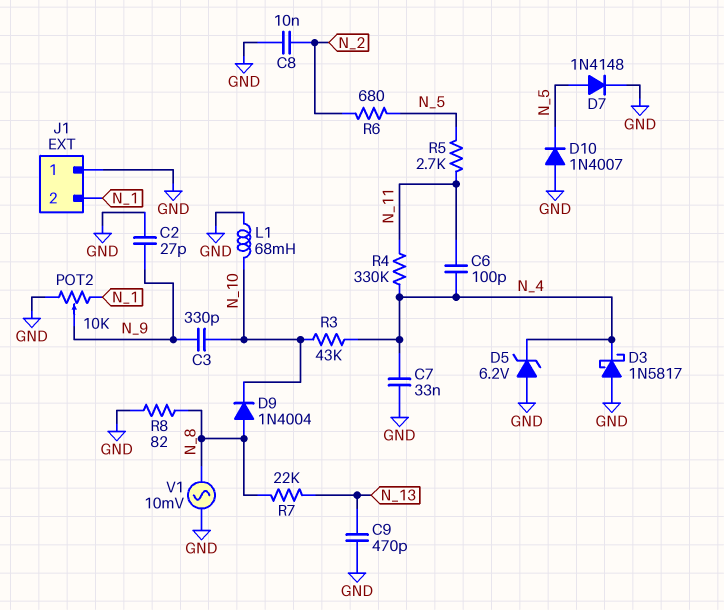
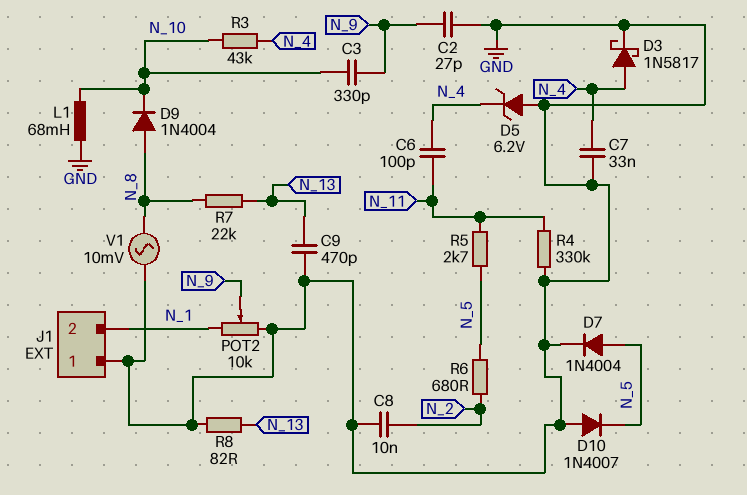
D3: schottky 1N5817 (A GND, K N_4) -> schottky 1N5817 (A N_4, K GND)
D7: diode 1N4148 (A N_5, K GND) -> diode 1N4004 (A N_5, K GND)
R4: 330k (N_4, N_11) -> 330k (GND, N_11)
R8: 82 (GND, N_8) -> 82 (GND, N_13)

